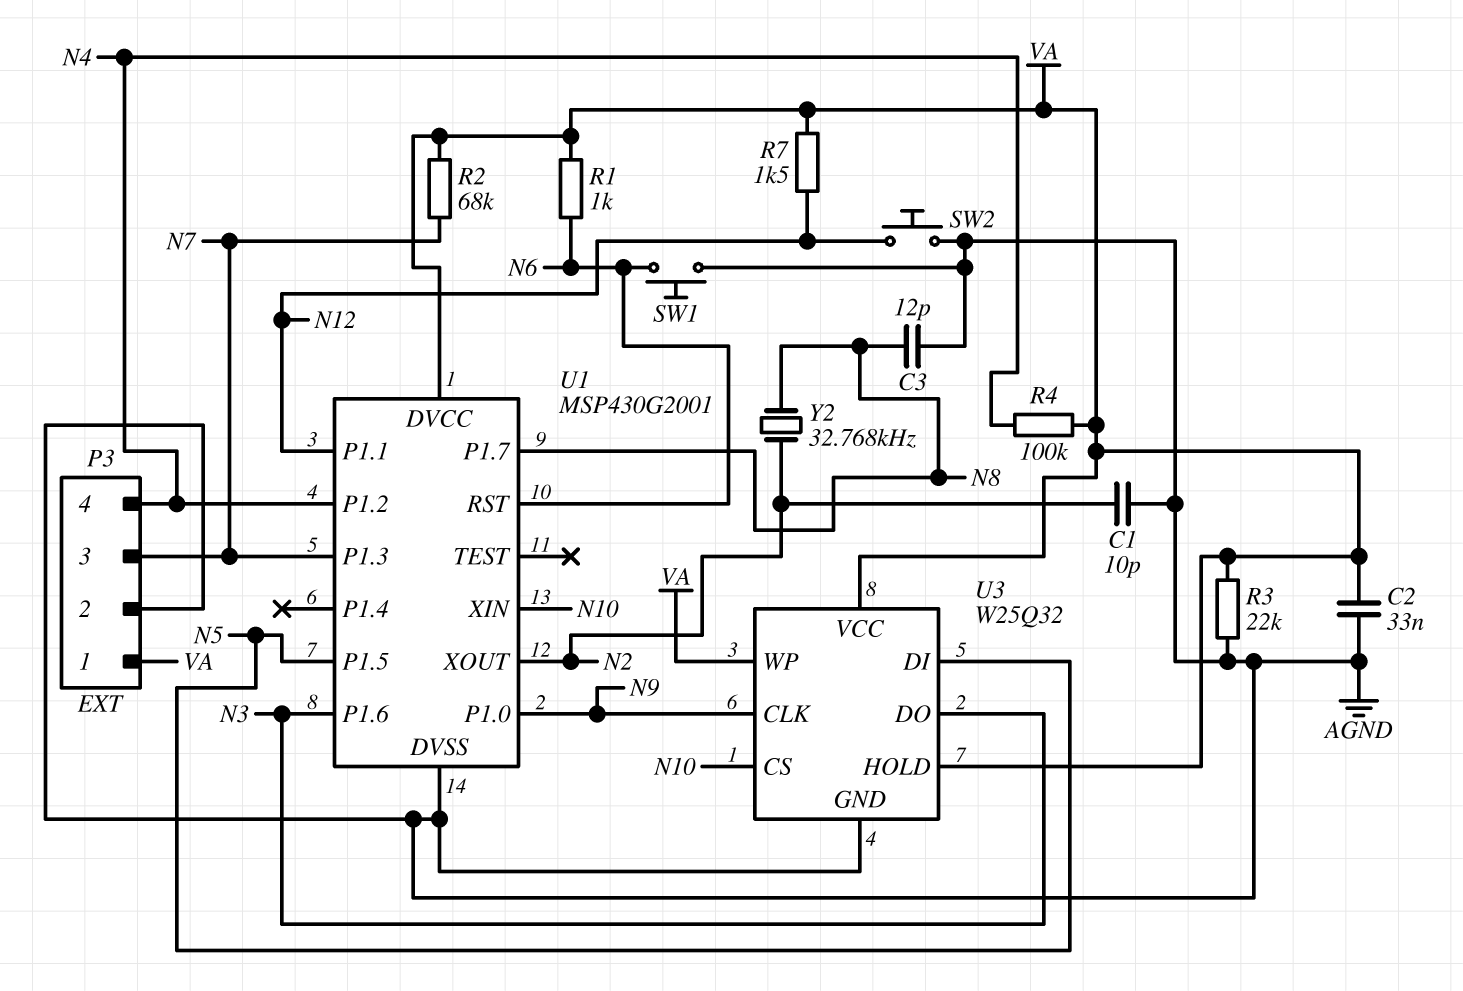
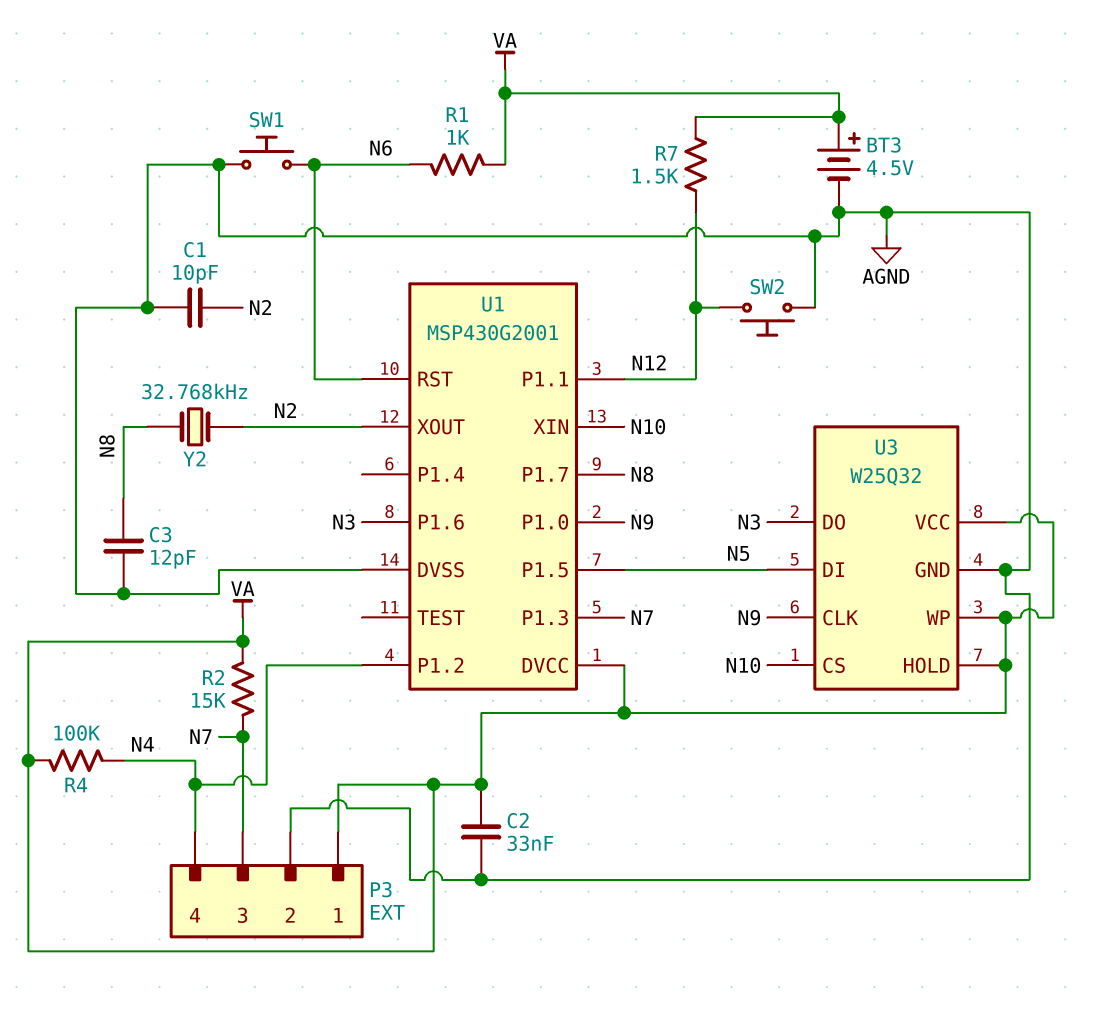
BT3: none -> 4.5V (plus VA, minus AGND)
R2: 68k (N7, VA) -> 15k (N7, VA)
R3: 22k (AGND, VA) -> none

